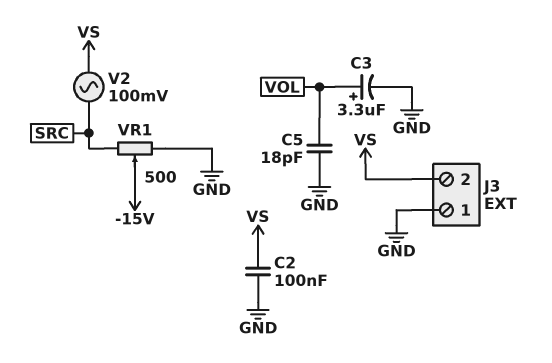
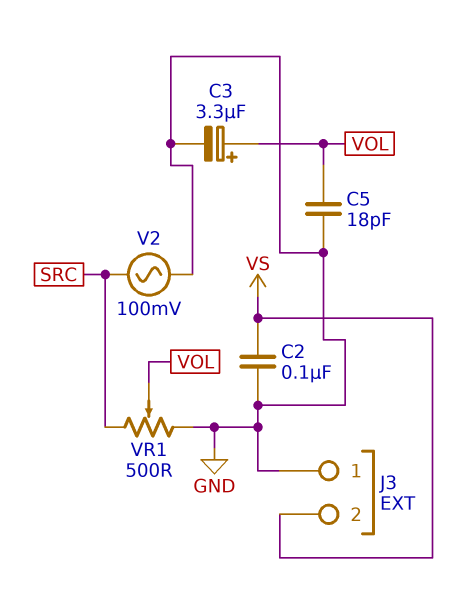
V2: AC 100mV (SRC, VS) -> AC 100mV (GND, SRC)
VR1: 500 (GND, SRC, wiper -15V) -> 500 (GND, SRC, wiper VOL)

